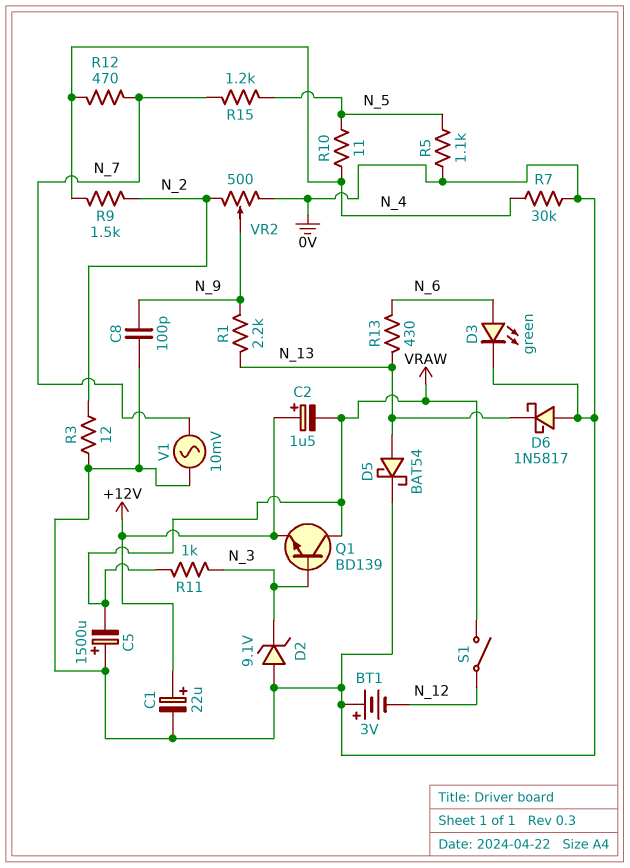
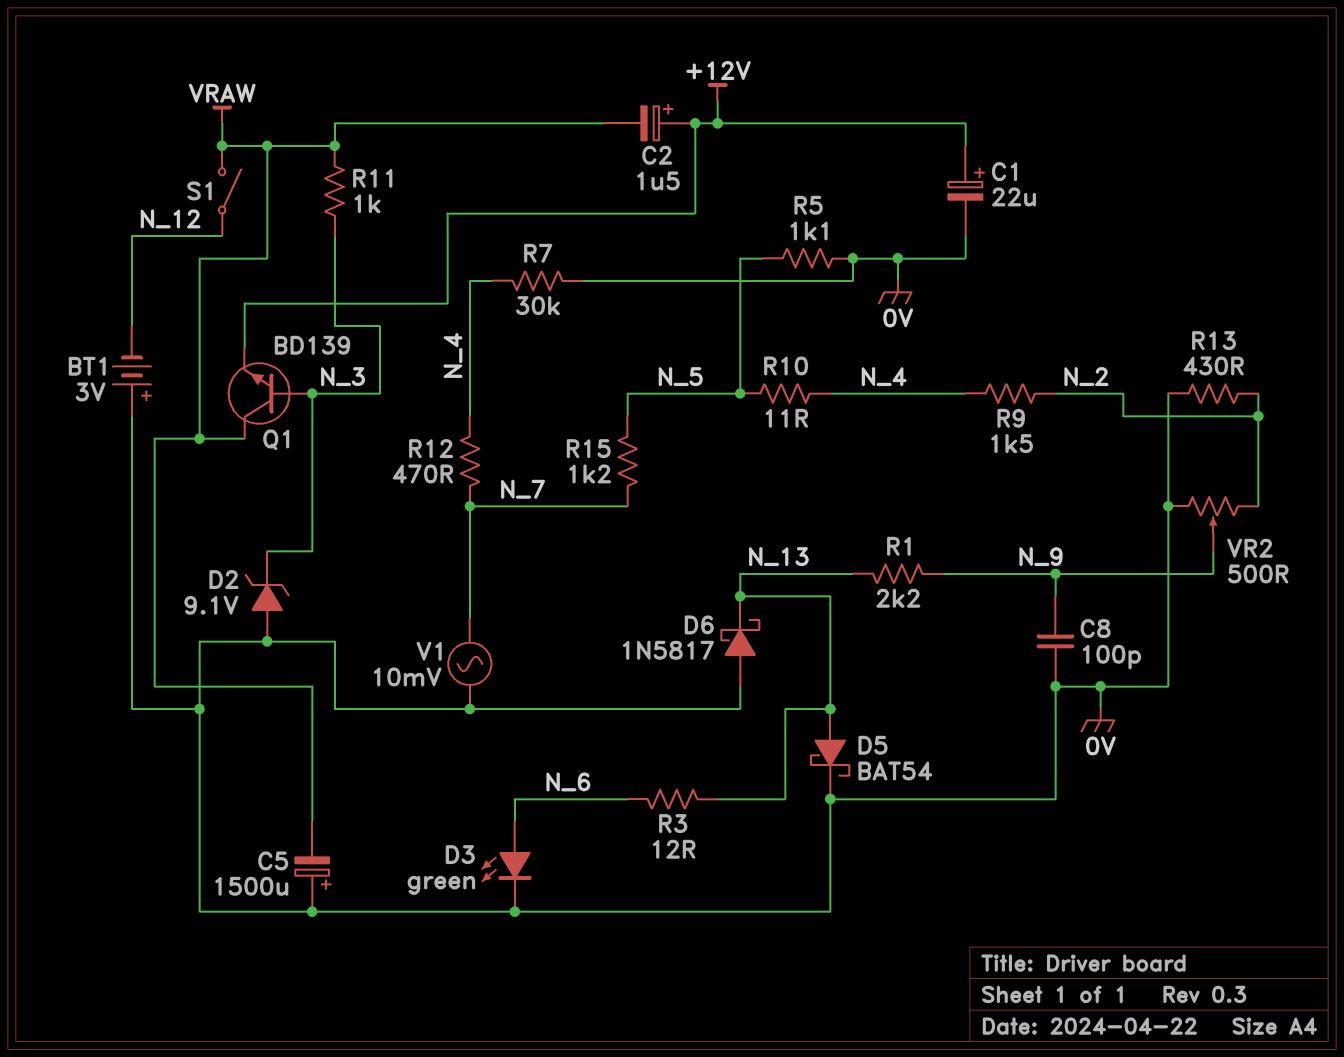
R3: 12 (0V, N_2) -> 12 (N_6, N_13)
R13: 430 (N_6, N_13) -> 430 (0V, N_2)

